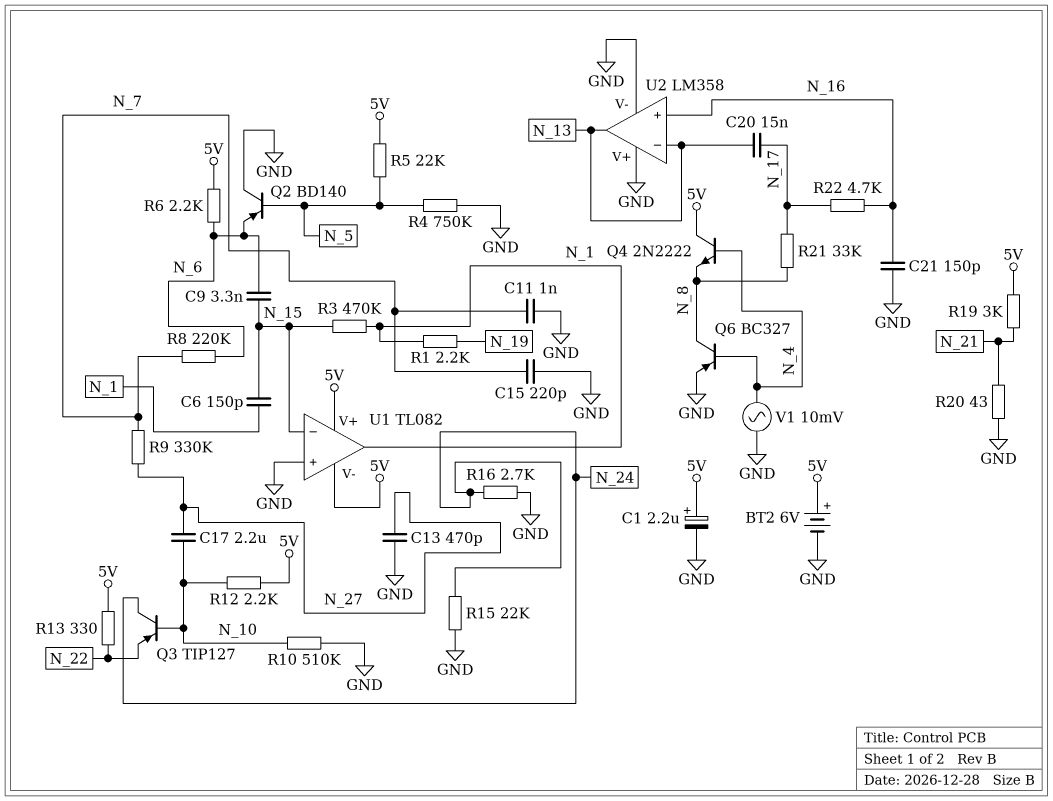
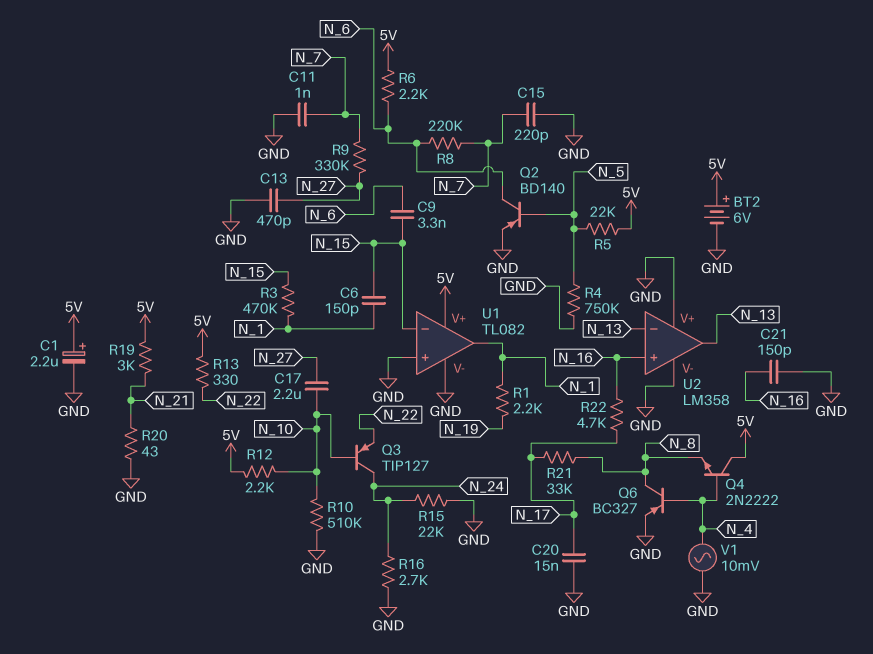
C20: 15nF (N_13, N_17) -> 15nF (GND, N_17)
Q2: PNP BD140 (B N_5, C GND, E N_6) -> PNP BD140 (B N_5, C N_6, E GND)
U1 pin V-: 5V -> GND

